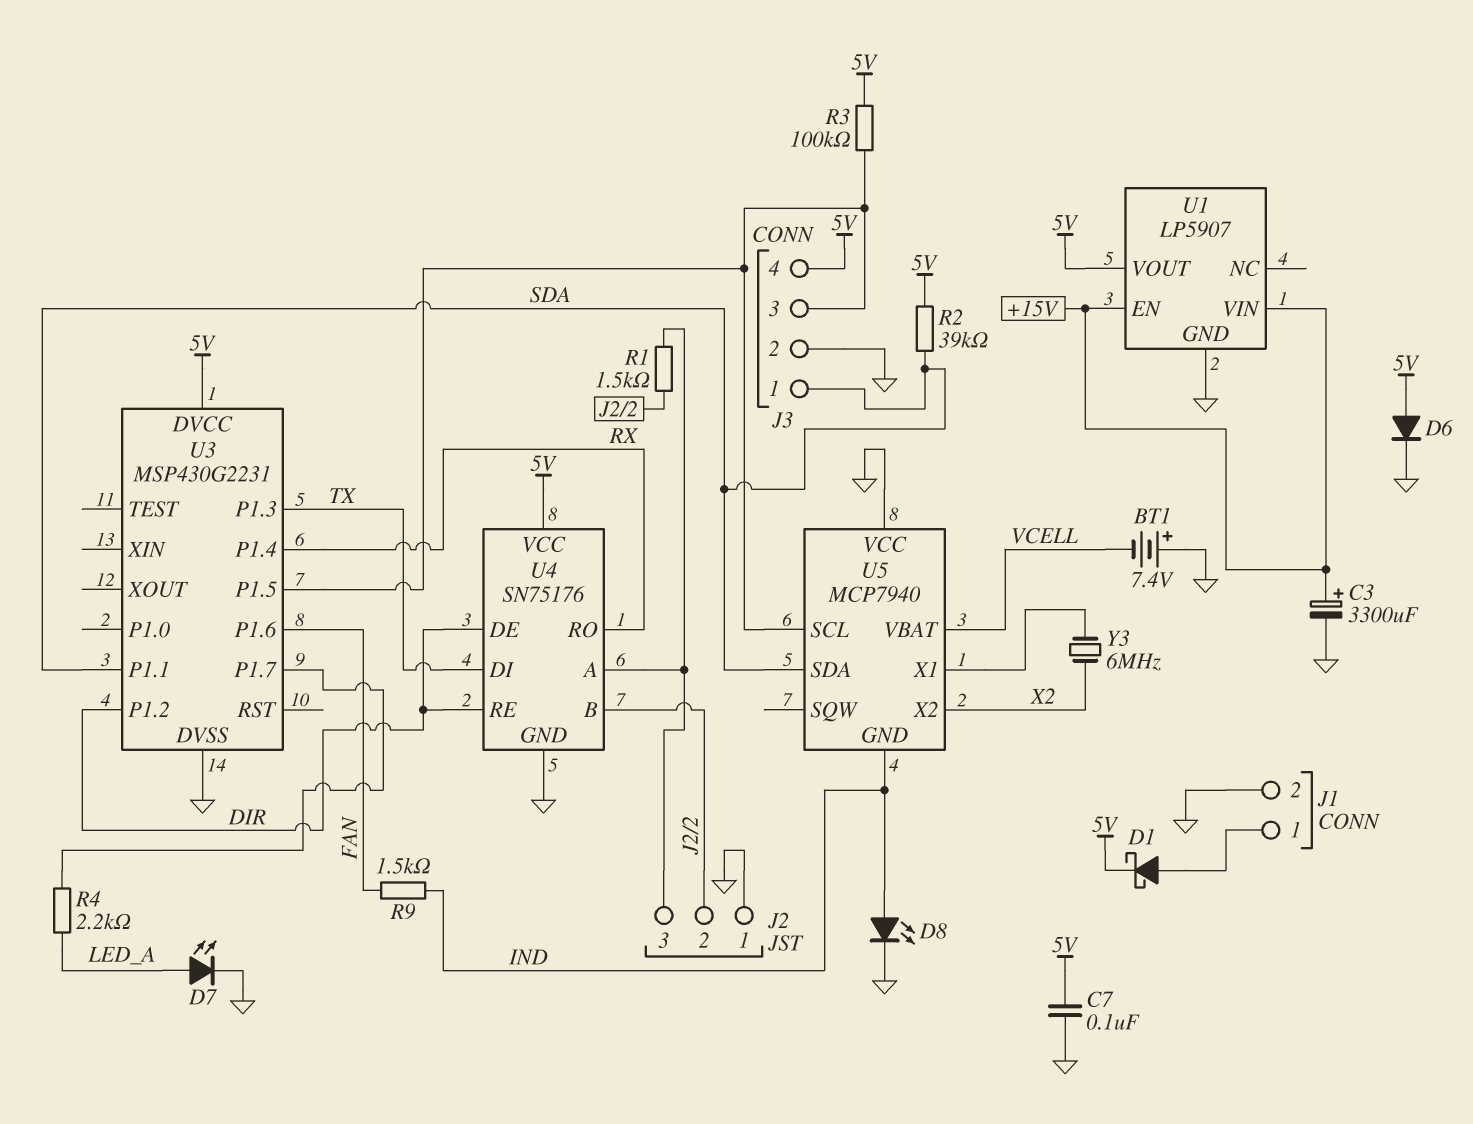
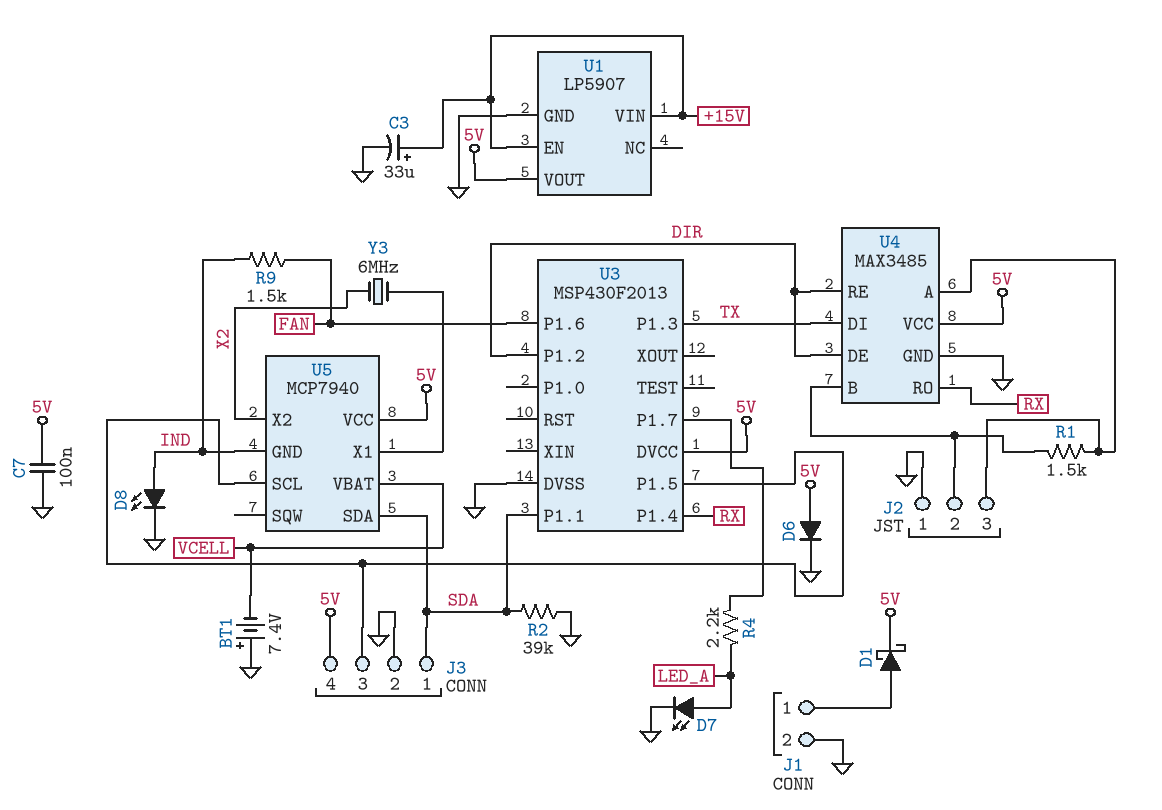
C3: 3300uF (plus +15V, minus GND) -> 33uF (plus +15V, minus GND)
R2: 39k (5V, SDA) -> 39k (GND, SDA)
R3: 100k (5V, J3/3) -> none
U3: MSP430G2231 -> MSP430F2013
U4: SN75176 -> MAX3485
U5 pin VCC: GND -> 5V

